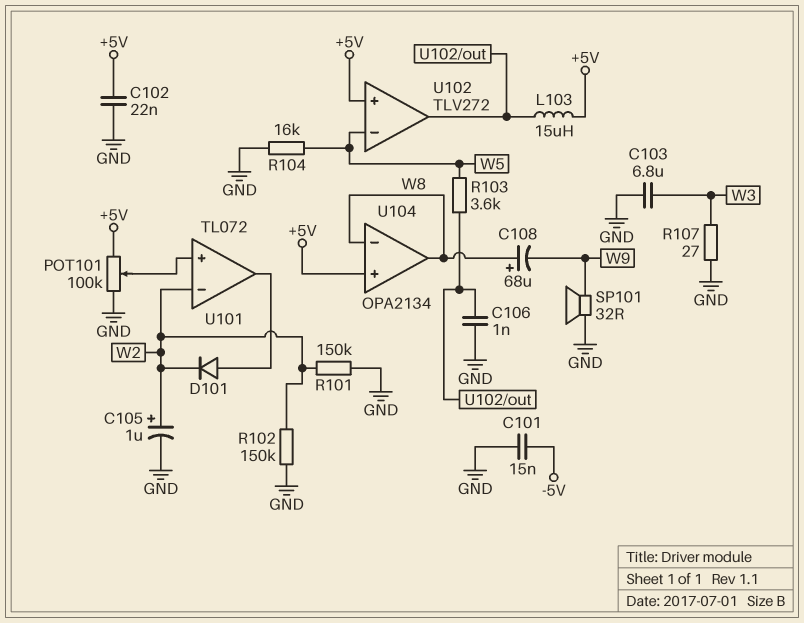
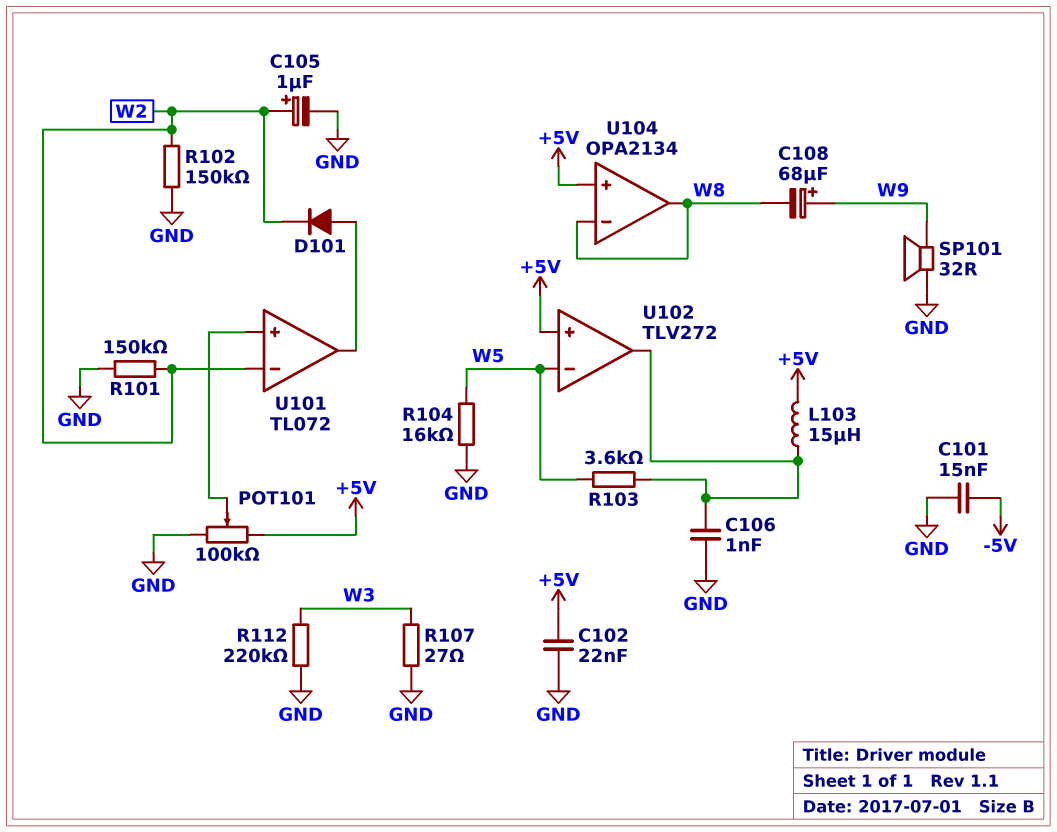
C103: 6.8uF (GND, W3) -> none
C108: 68uF (plus W8, minus W9) -> 68uF (plus W9, minus W8)
R112: none -> 220k (GND, W3)

